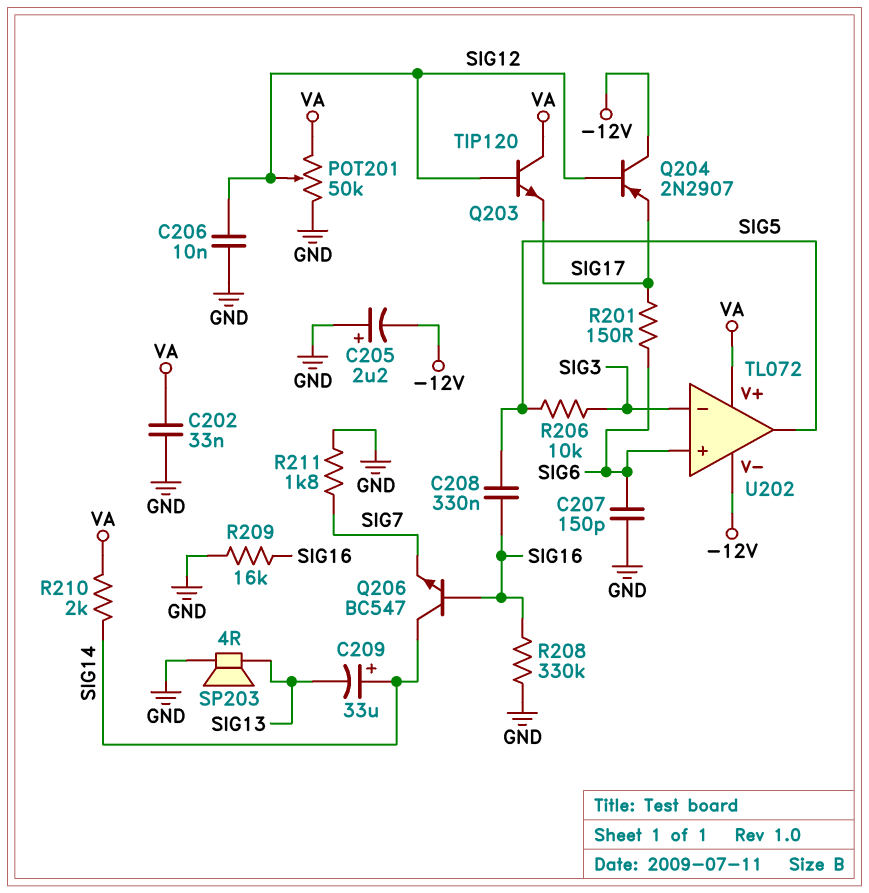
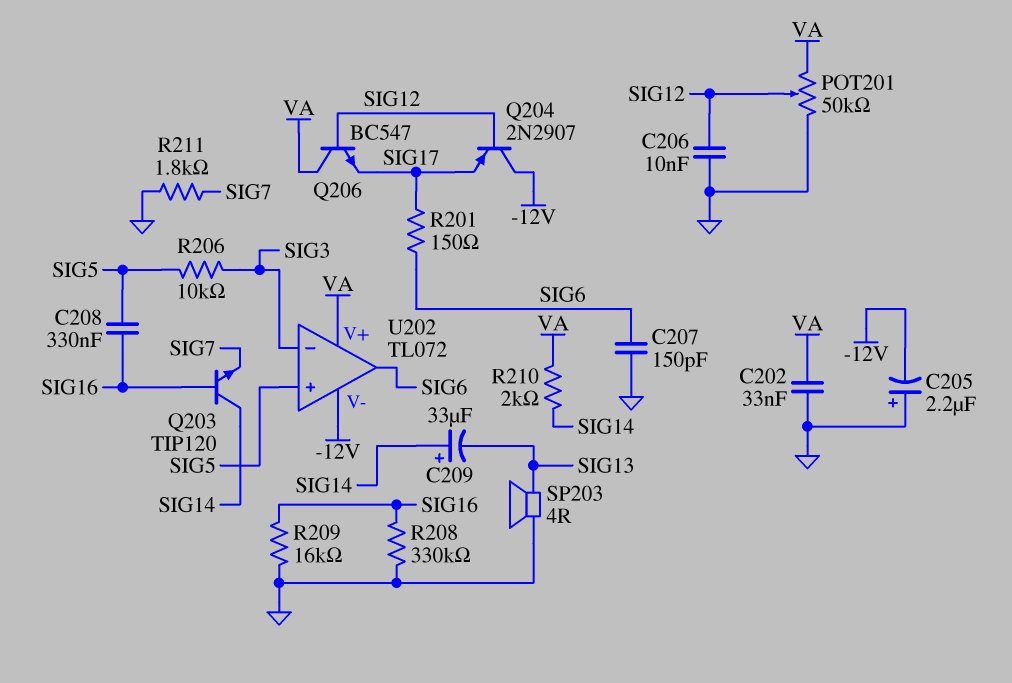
Q203: NPN TIP120 (B SIG12, C VA, E SIG17) -> NPN TIP120 (B SIG16, C SIG14, E SIG7)
Q206: NPN BC547 (B SIG16, C SIG14, E SIG7) -> NPN BC547 (B SIG12, C VA, E SIG17)
U202 pin in+: SIG6 -> SIG5
U202 pin out: SIG5 -> SIG6

